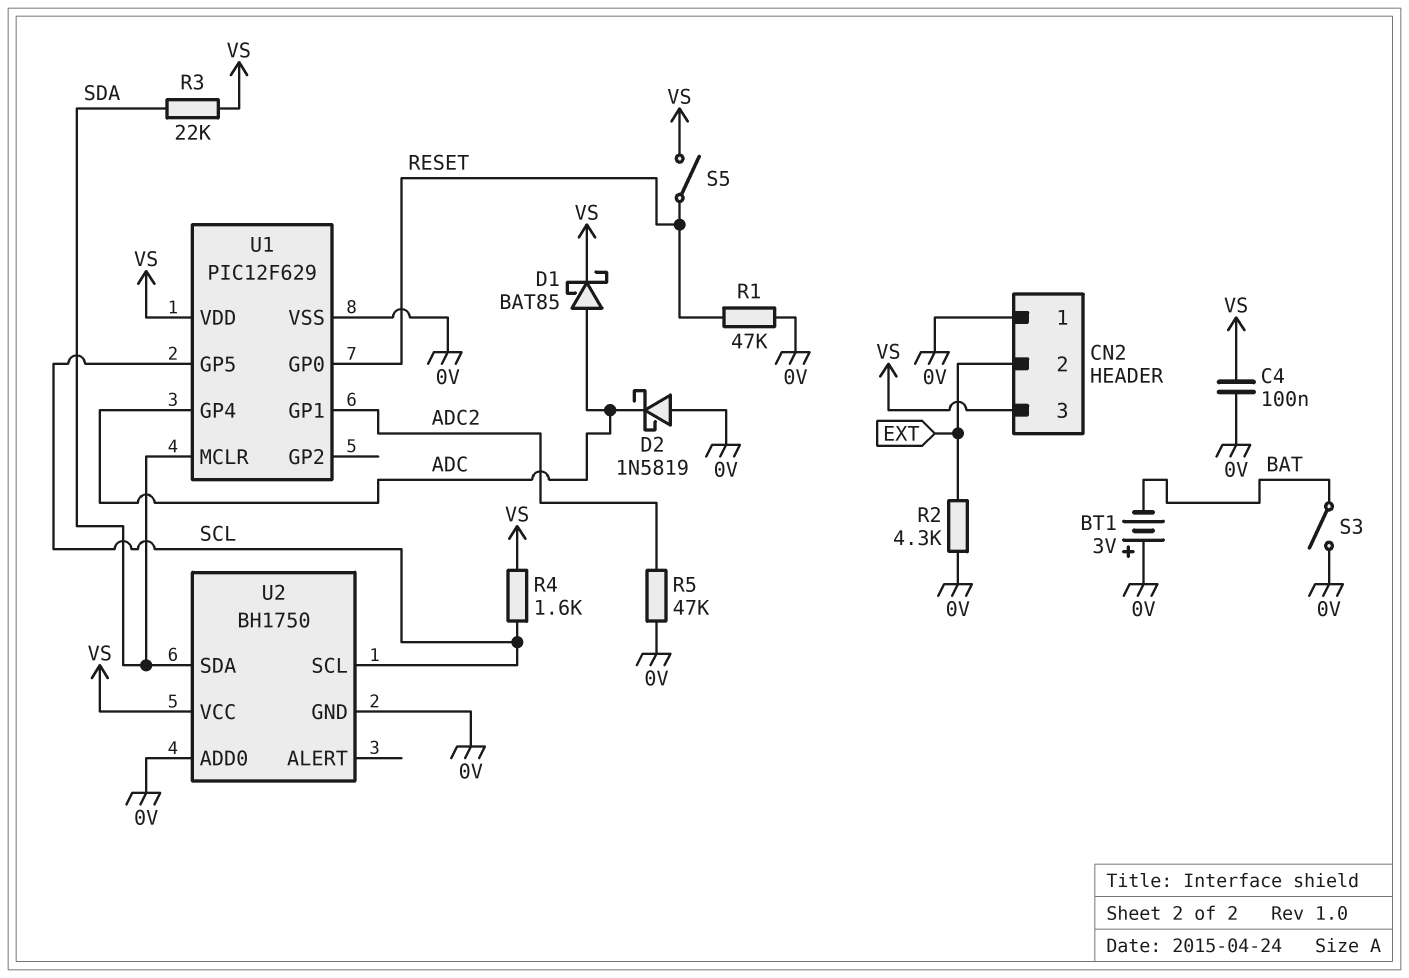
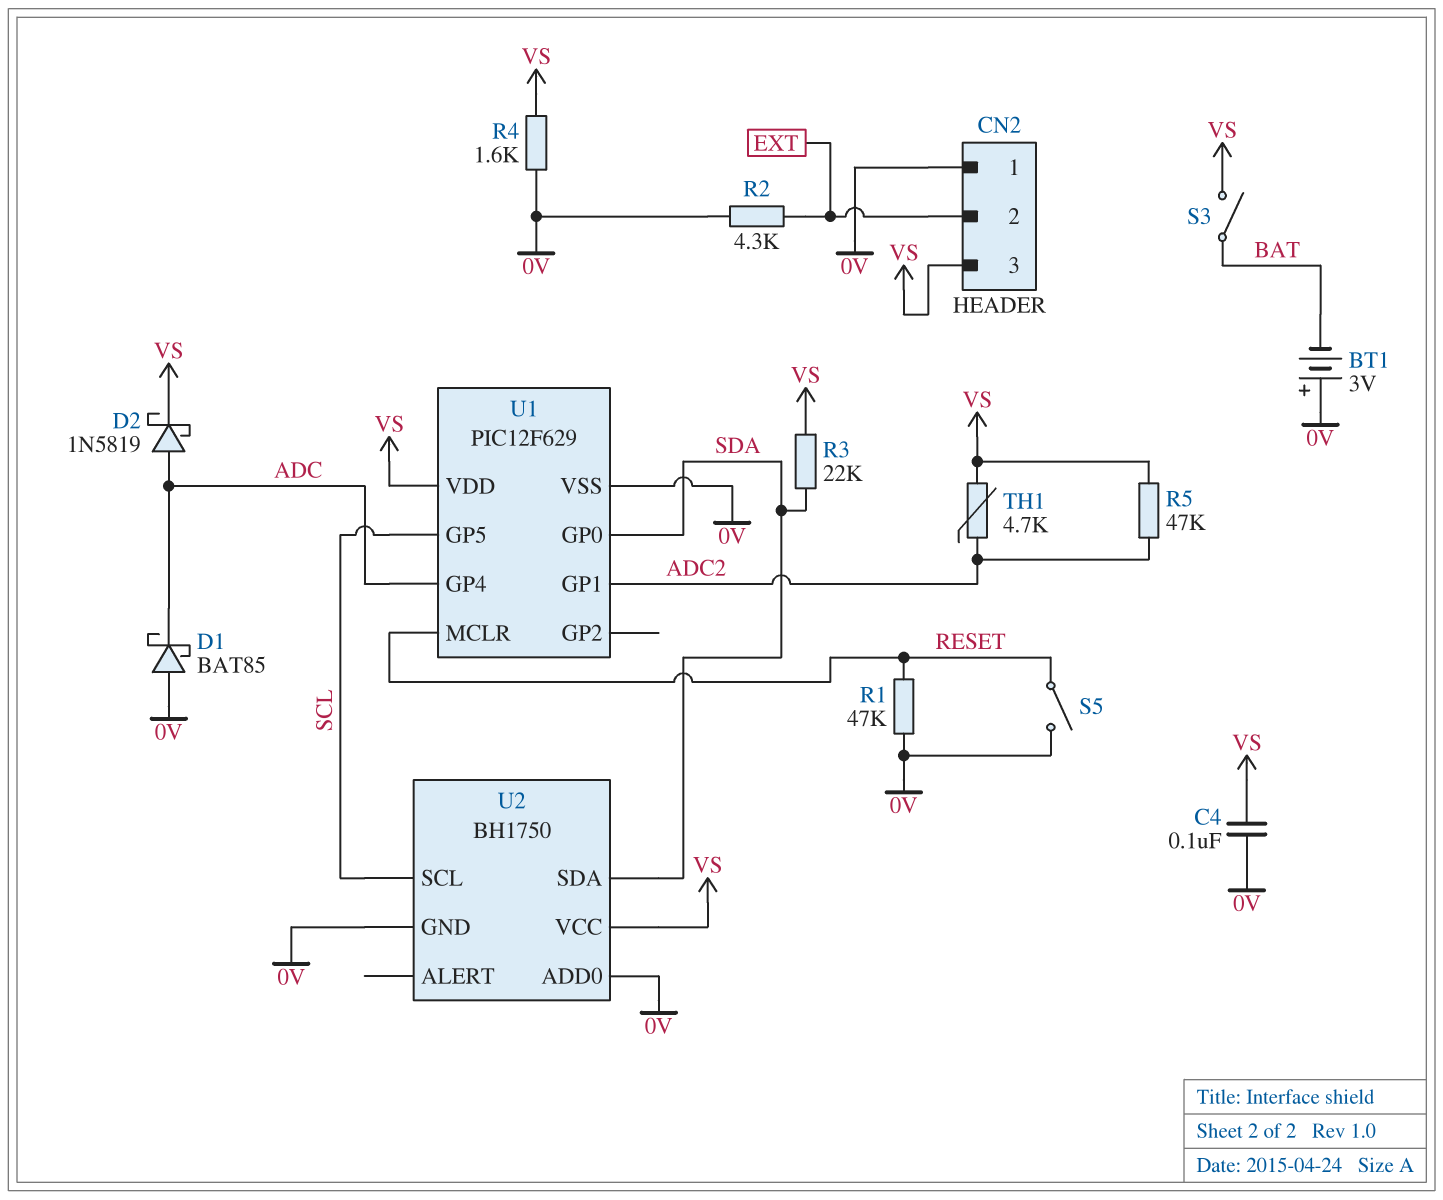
D1: schottky BAT85 (A ADC, K VS) -> schottky BAT85 (A 0V, K ADC)
D2: schottky 1N5819 (A 0V, K ADC) -> schottky 1N5819 (A ADC, K VS)
R4: 1.6k (SCL, VS) -> 1.6k (0V, VS)
R5: 47k (0V, ADC2) -> 47k (ADC2, VS)
S3: switch (0V, BAT) -> switch (BAT, VS)
S5: switch (RESET, VS) -> switch (0V, RESET)
TH1: none -> 4.7k (ADC2, VS)
U1 pin GP0: RESET -> SDA
U1 pin MCLR: SDA -> RESET

